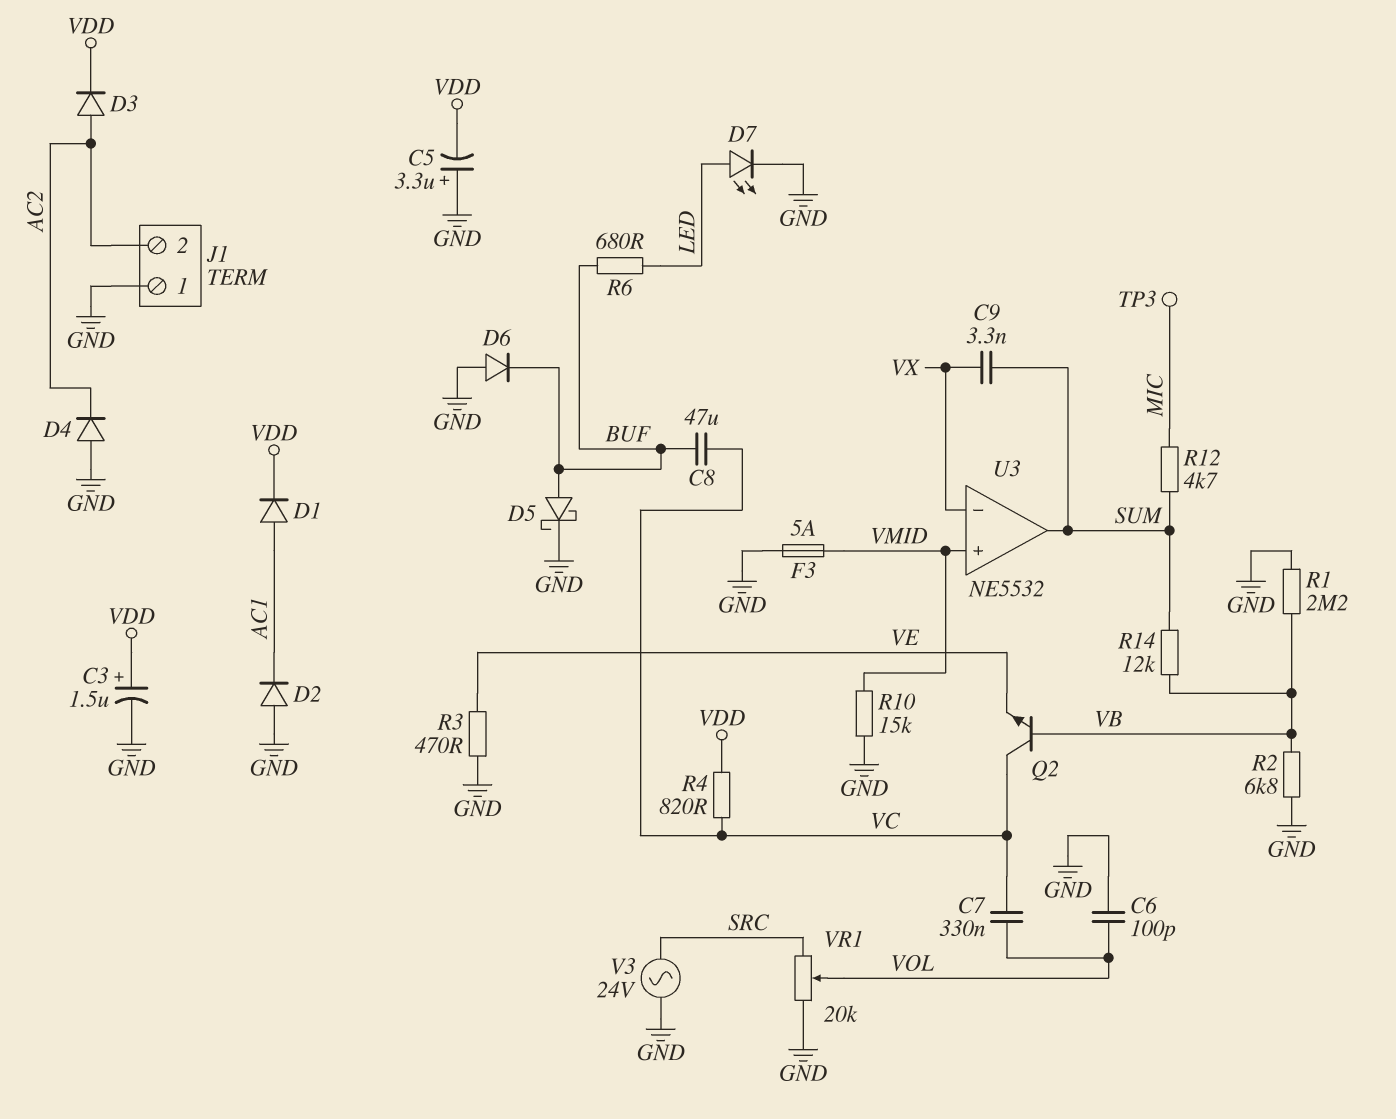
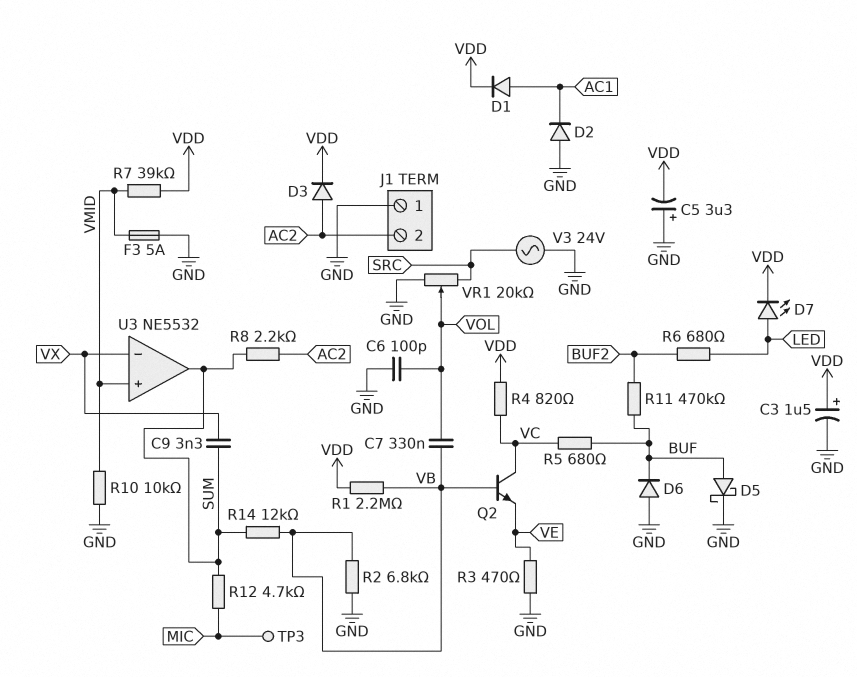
C7: 330nF (VC, VOL) -> 330nF (VB, VOL)
C8: 47uF (BUF, VC) -> none
D4: diode (A GND, K AC2) -> none
D7: LED (A LED, K GND) -> LED (A LED, K VDD)
R1: 2.2M (GND, VB) -> 2.2M (VB, VDD)
R5: none -> 680 (BUF, VC)
R6: 680 (BUF, LED) -> 680 (BUF2, LED)
R7: none -> 39k (VDD, VMID)
R8: none -> 2.2k (AC2, SUM)
R10: 15k (GND, VMID) -> 10k (GND, VMID)
R11: none -> 470k (BUF, BUF2)

